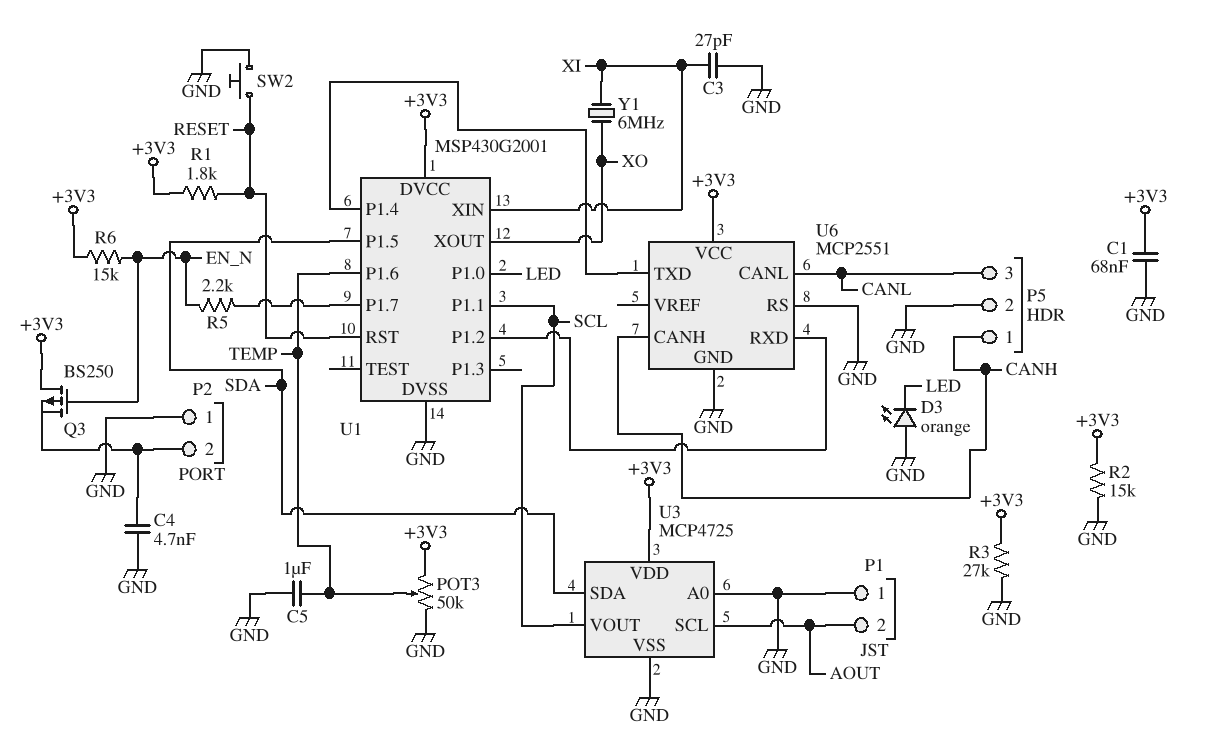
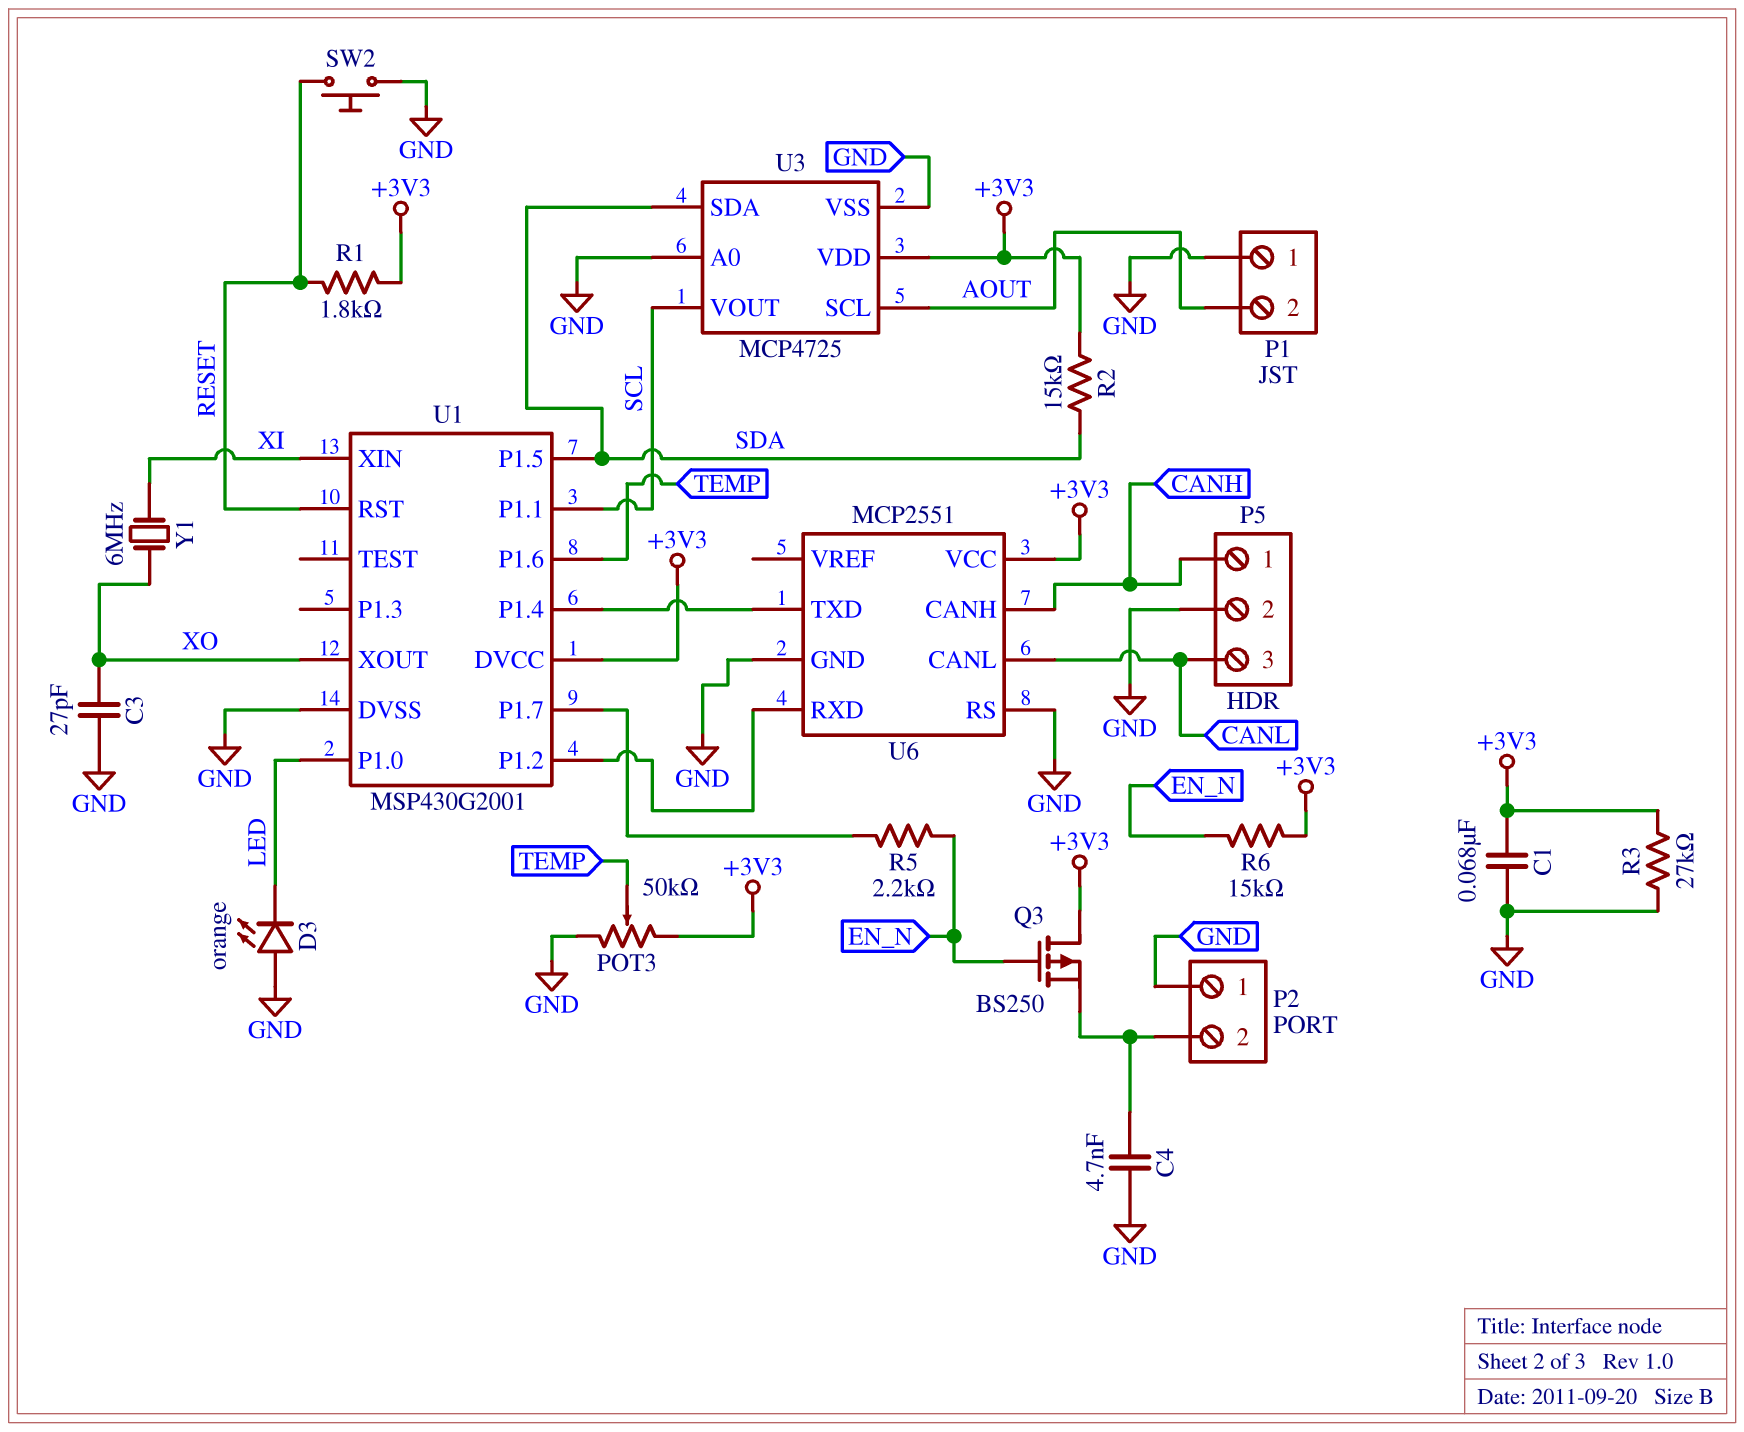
C3: 27pF (GND, XI) -> 27pF (GND, XO)
C5: 1uF (GND, TEMP) -> none
R2: 15k (+3V3, GND) -> 15k (+3V3, SDA)

